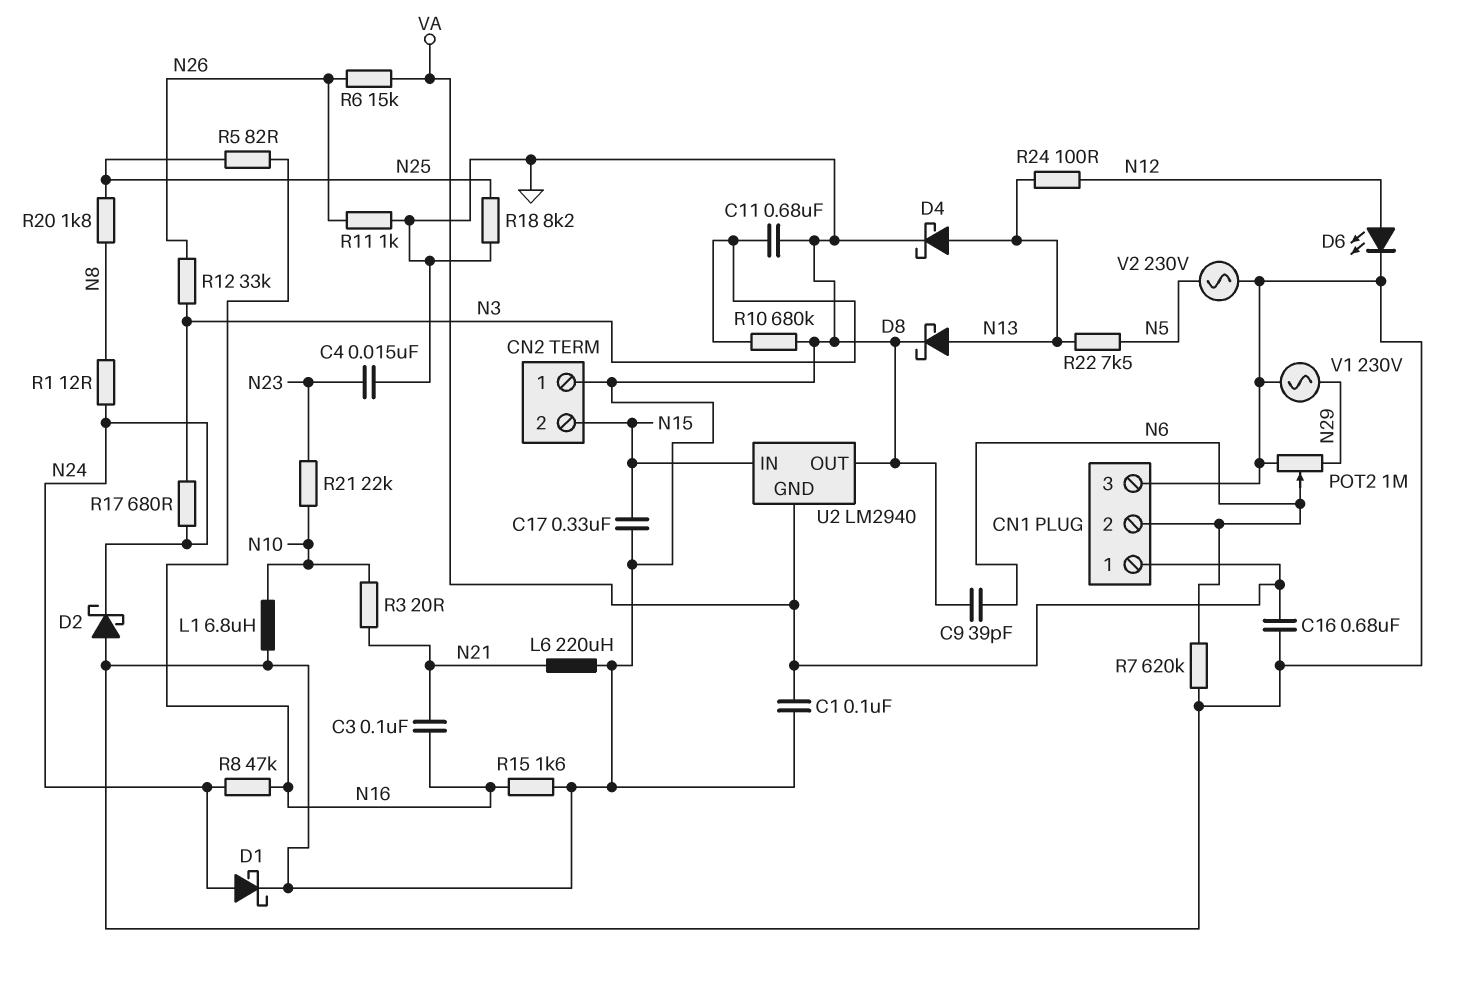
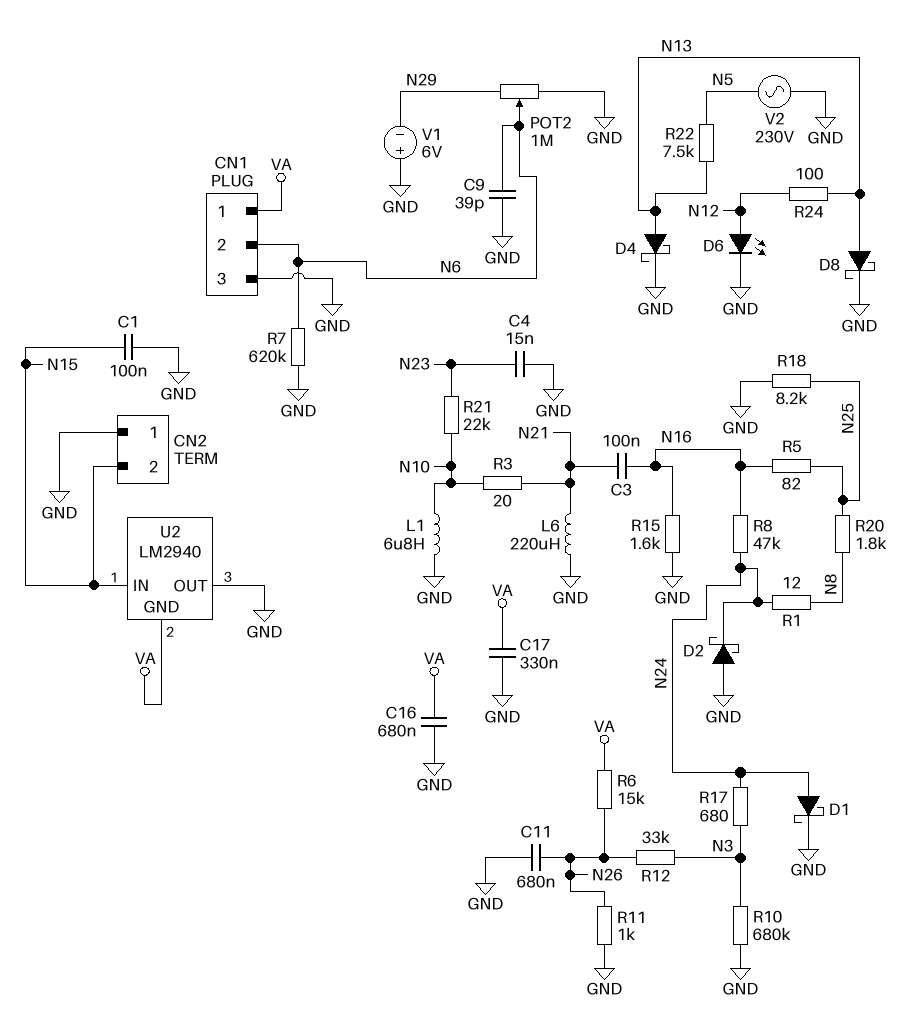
C1: 100nF (GND, VA) -> 100nF (GND, N15)
C11: 680nF (GND, N3) -> 680nF (GND, N26)
C17: 330nF (GND, N15) -> 330nF (GND, VA)
V1: AC 230V (GND, N29) -> 6V (plus GND, minus N29)

